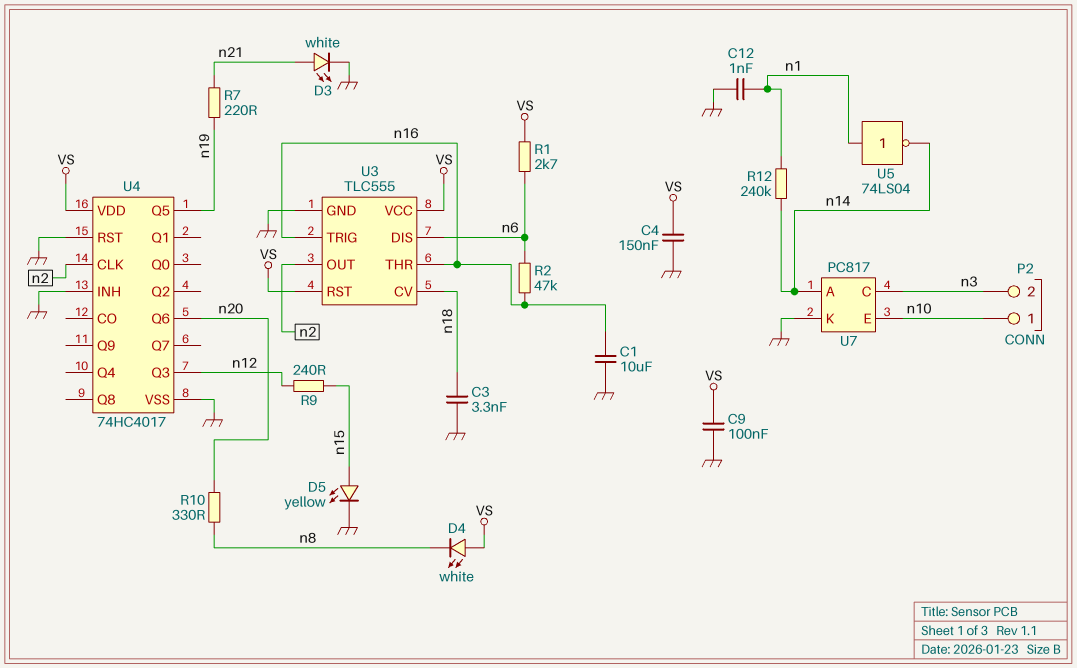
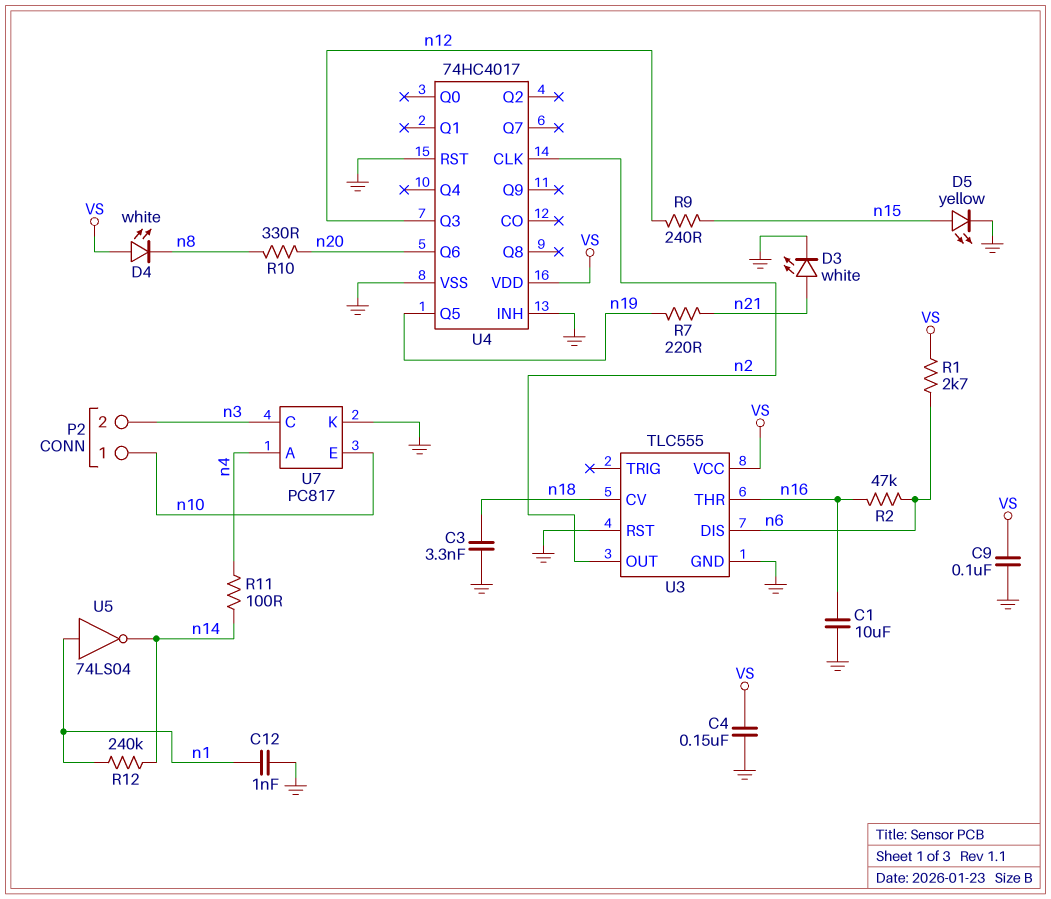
R11: none -> 100 (n4, n14)
U3 pin RST: VS -> GND
U3 pin TRIG: n16 -> none
U7 pin A: n14 -> n4

